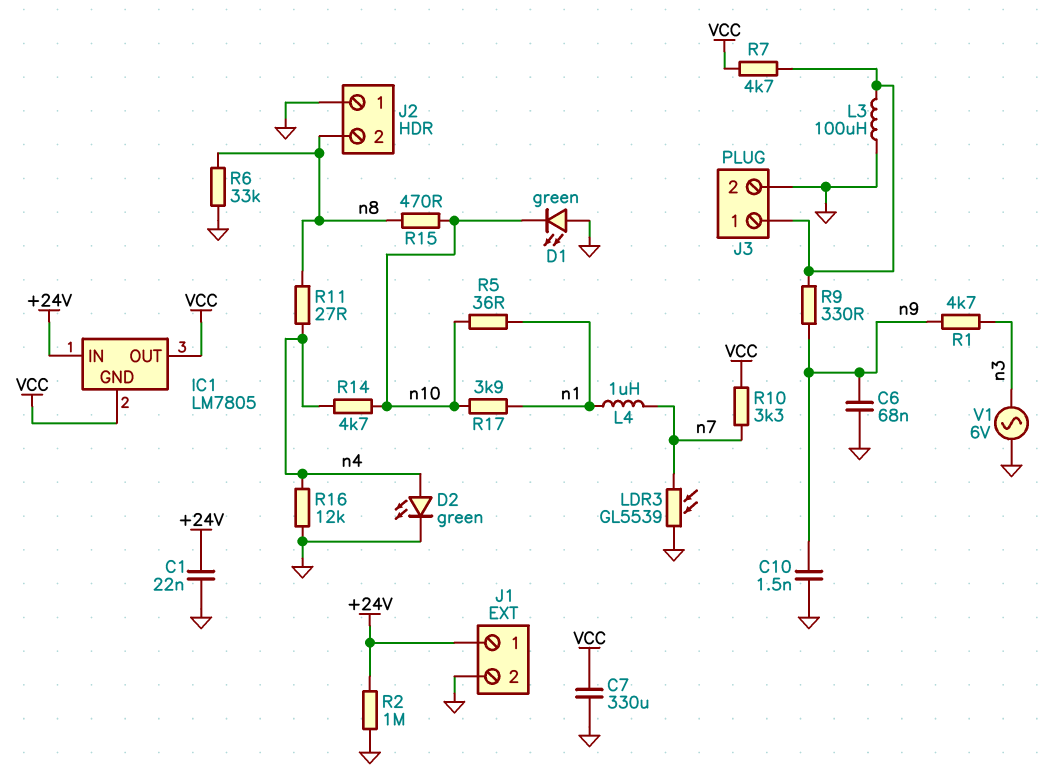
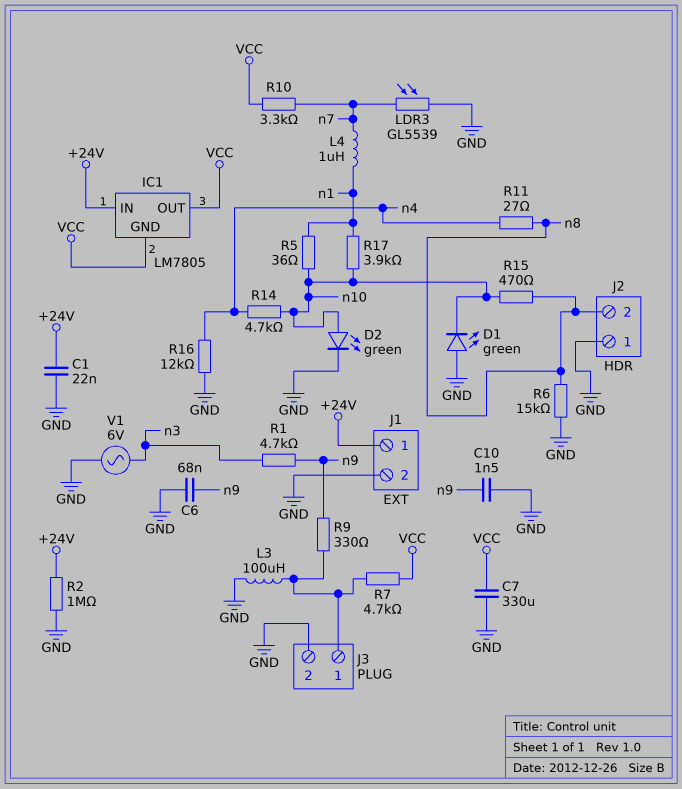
D2: LED green (A n4, K GND) -> LED green (A n10, K GND)
R6: 33k (GND, n8) -> 15k (GND, n8)

